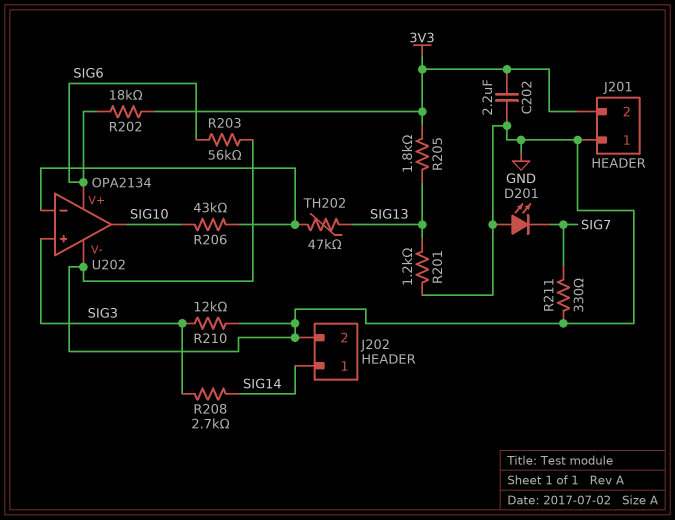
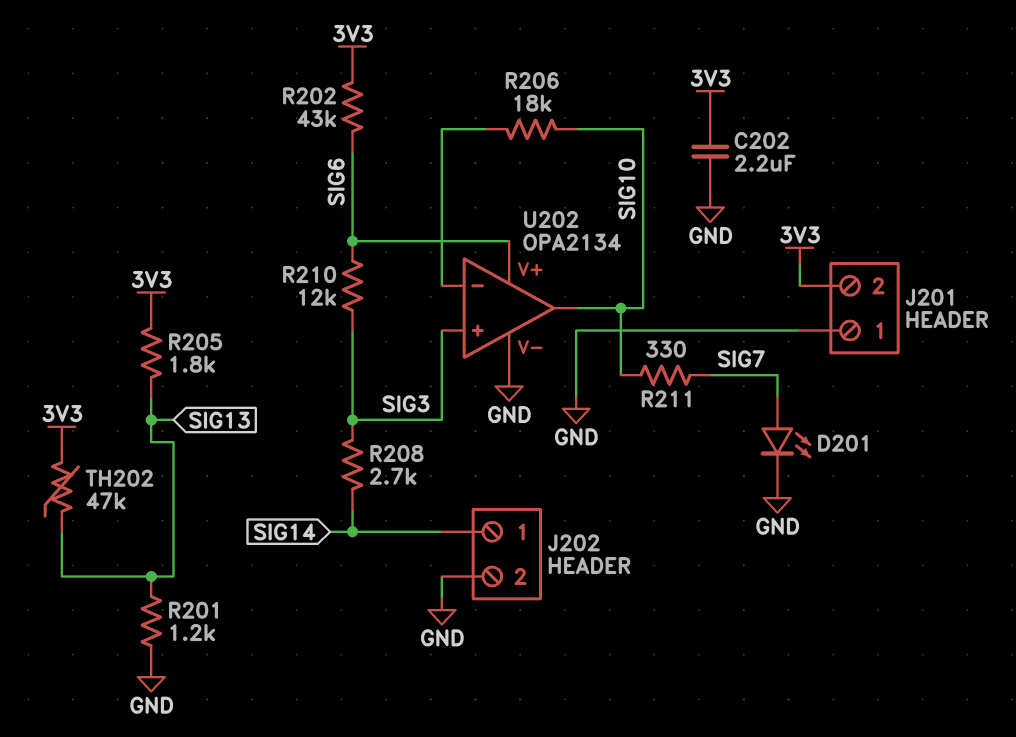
D201: LED (A GND, K SIG7) -> LED (A SIG7, K GND)
R202: 18k (3V3, SIG6) -> 43k (3V3, SIG6)
R203: 56k (GND, SIG6) -> none
R206: 43k (SIG10, U202/in-) -> 18k (SIG10, U202/in-)
R210: 12k (GND, SIG3) -> 12k (SIG3, SIG6)
R211: 330 (GND, SIG7) -> 330 (SIG7, SIG10)
TH202: 47k (SIG13, U202/in-) -> 47k (3V3, SIG13)

